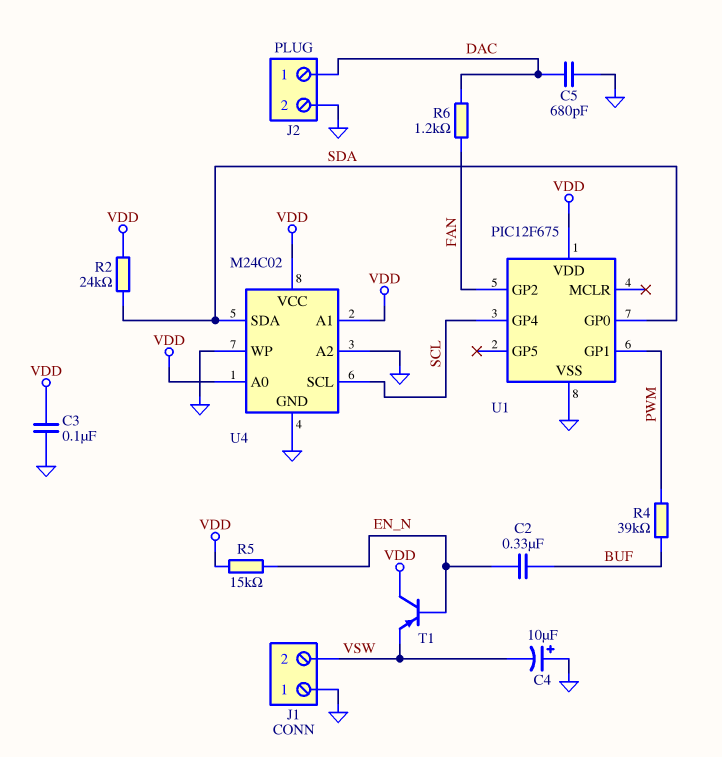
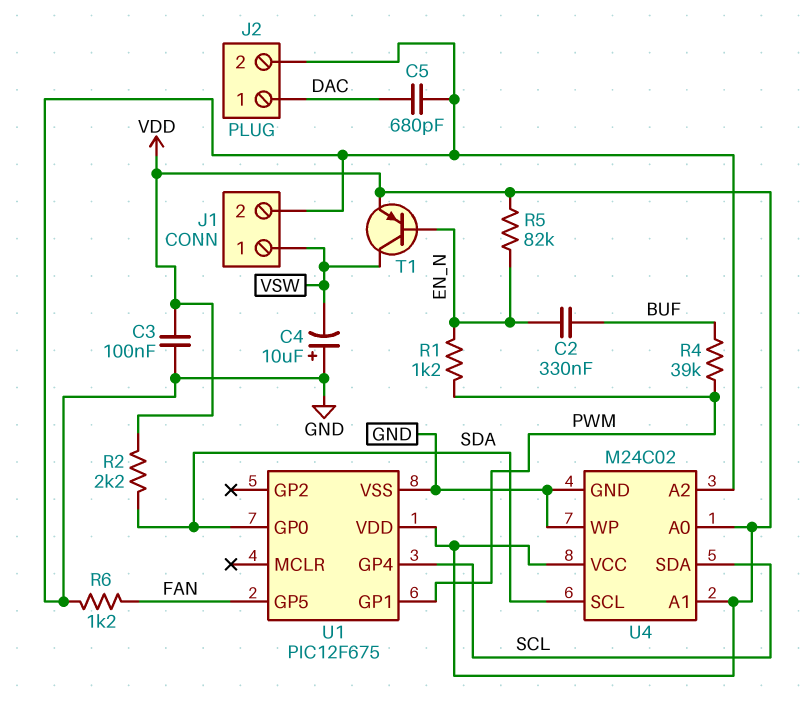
J1 pin 1: GND -> VSW
J1 pin 2: VSW -> GND
R1: none -> 1.2k (EN_N, PWM)
R2: 24k (SDA, VDD) -> 2.2k (SDA, VDD)
R5: 15k (EN_N, VDD) -> 82k (EN_N, VDD)
R6: 1.2k (DAC, FAN) -> 1.2k (FAN, GND)
T1: PNP (B EN_N, C VDD, E VSW) -> PNP (B EN_N, C VSW, E VDD)
U1 pin GP2: FAN -> none
U1 pin GP5: none -> FAN
U4 pin SCL: SCL -> SDA
U4 pin SDA: SDA -> SCL

